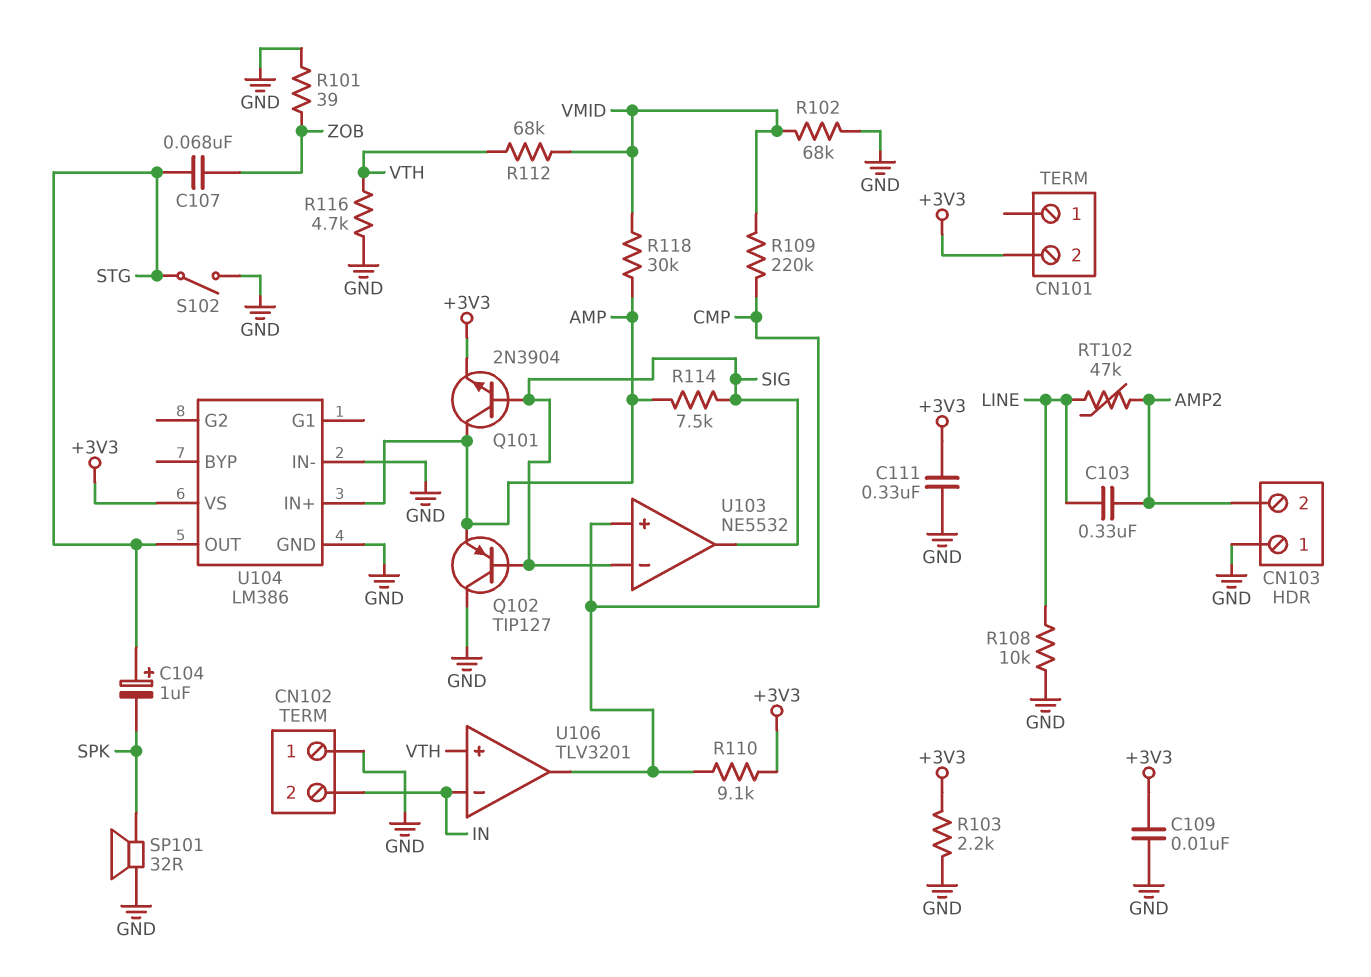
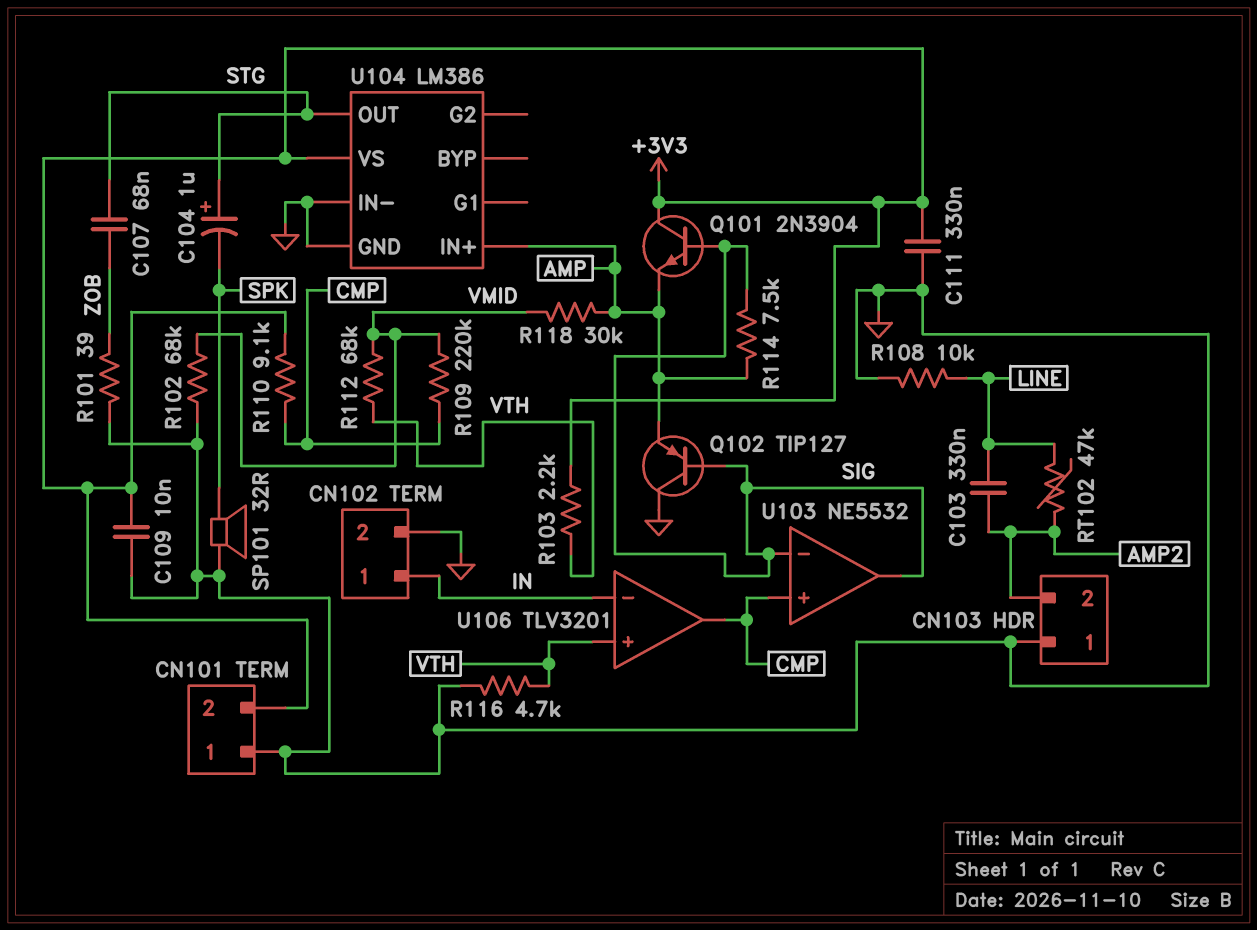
CN101 pin 1: none -> GND
CN102 pin 1: GND -> IN
CN102 pin 2: IN -> GND
Q101: NPN 2N3904 (B SIG, C AMP, E +3V3) -> NPN 2N3904 (B SIG, C +3V3, E AMP)
R103: 2.2k (+3V3, GND) -> 2.2k (+3V3, VTH)
S102: switch (GND, STG) -> none

